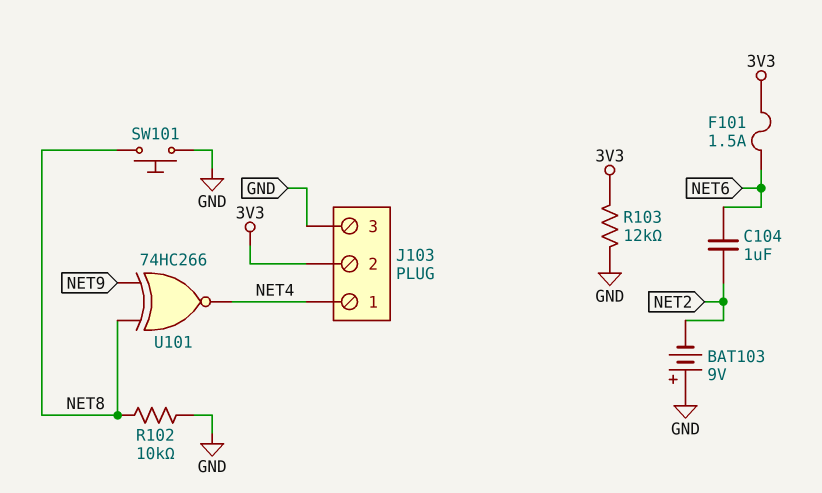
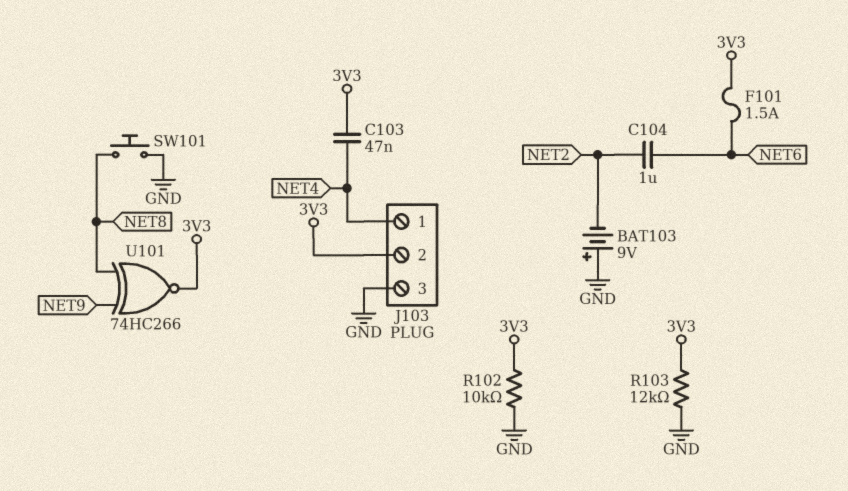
C103: none -> 47nF (3V3, NET4)
R102: 10k (GND, NET8) -> 10k (3V3, GND)
U101: XNOR 74HC266 (in NET8, in NET9, out NET4) -> XNOR 74HC266 (in NET8, in NET9, out 3V3)

